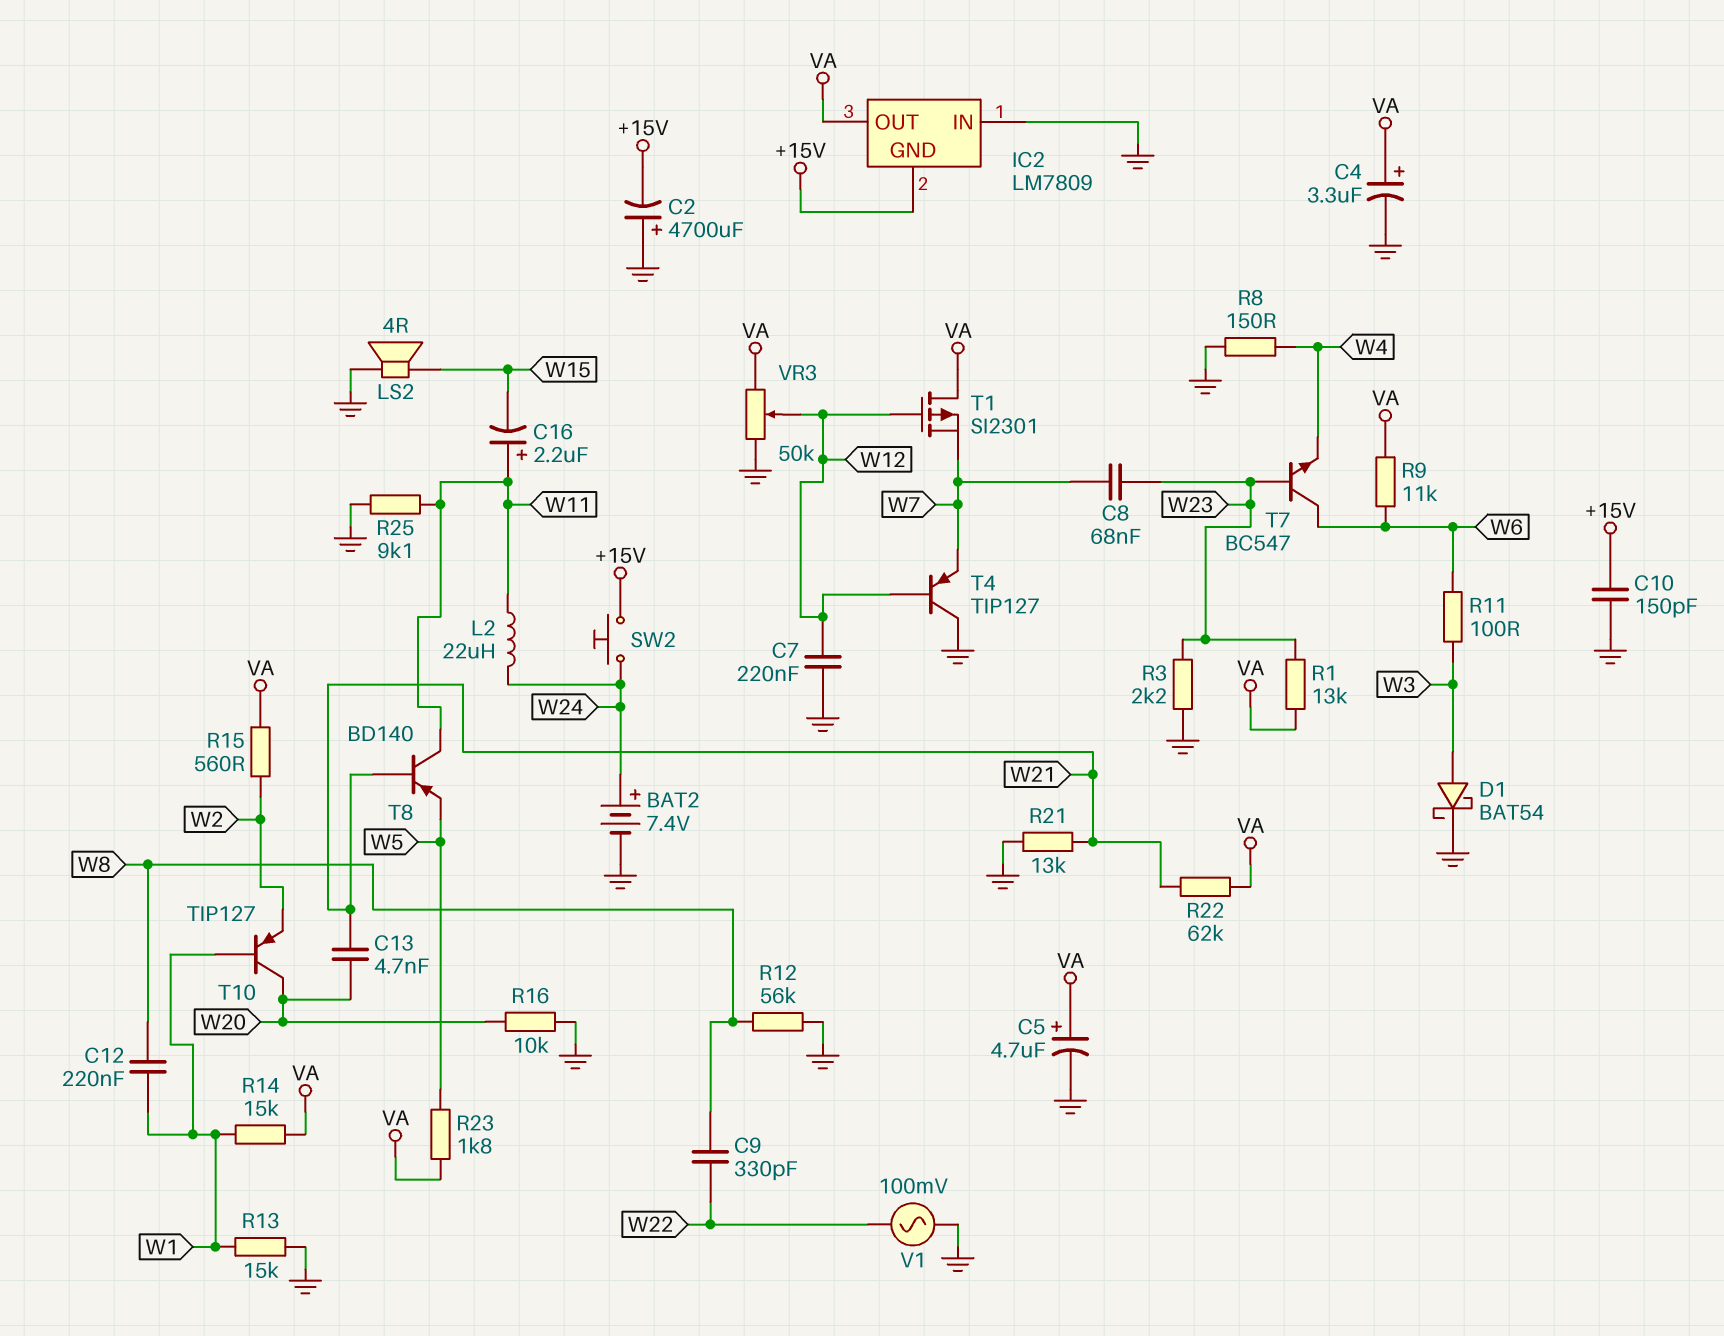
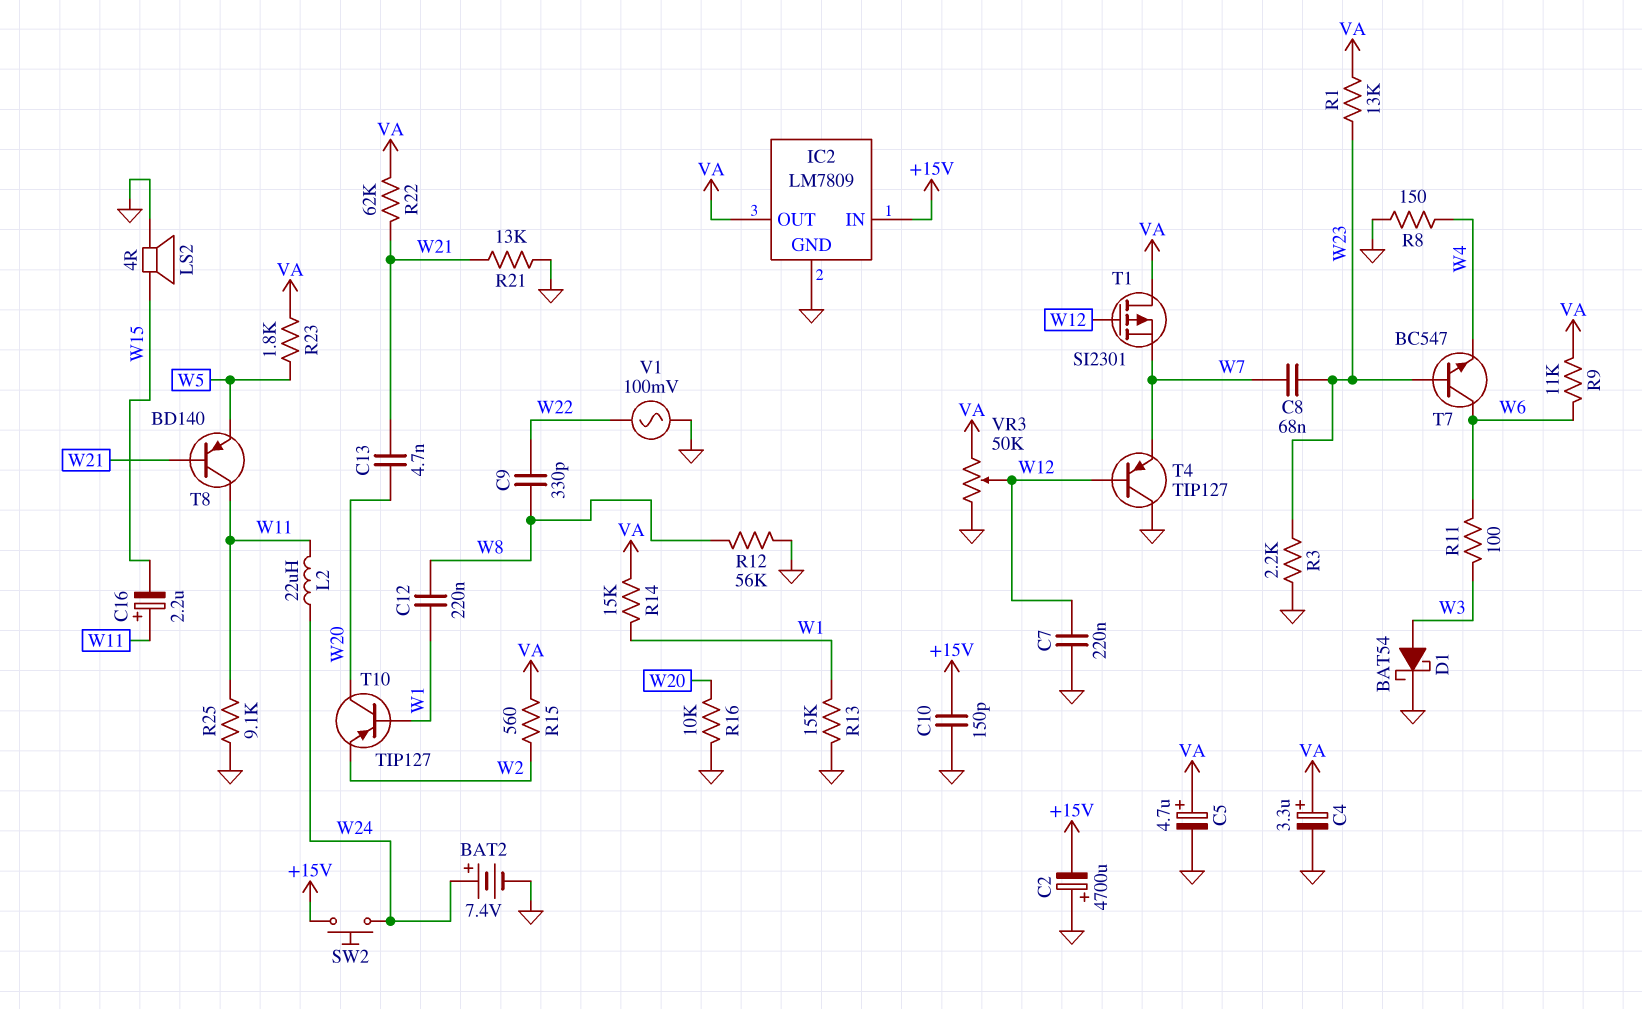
IC2 pin GND: +15V -> GND
IC2 pin IN: GND -> +15V

